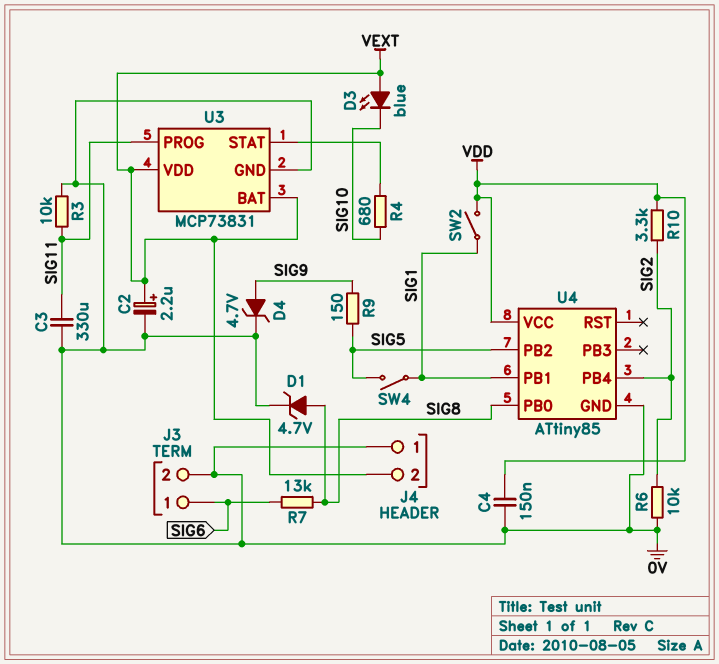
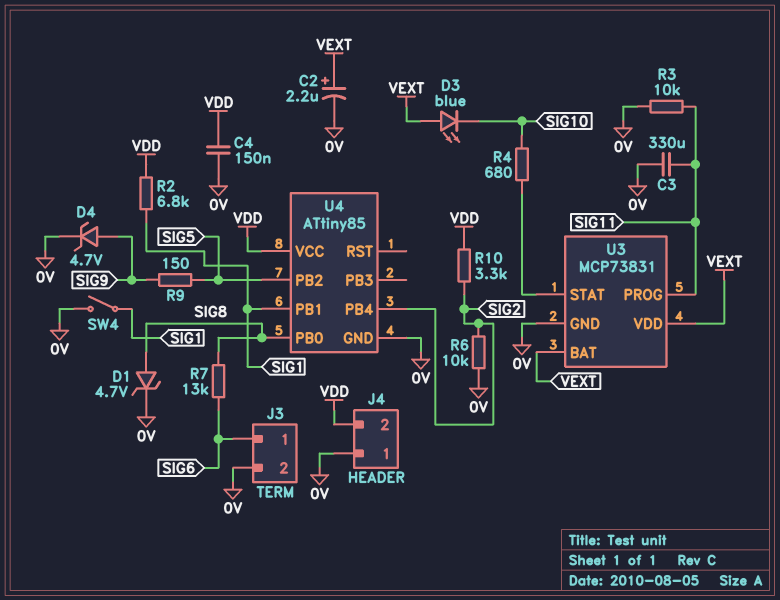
J4 pin 2: VEXT -> VDD
R2: none -> 6.8k (SIG1, VDD)
SW2: switch (SIG1, VDD) -> none
SW4: switch (SIG1, SIG5) -> switch (0V, SIG1)

